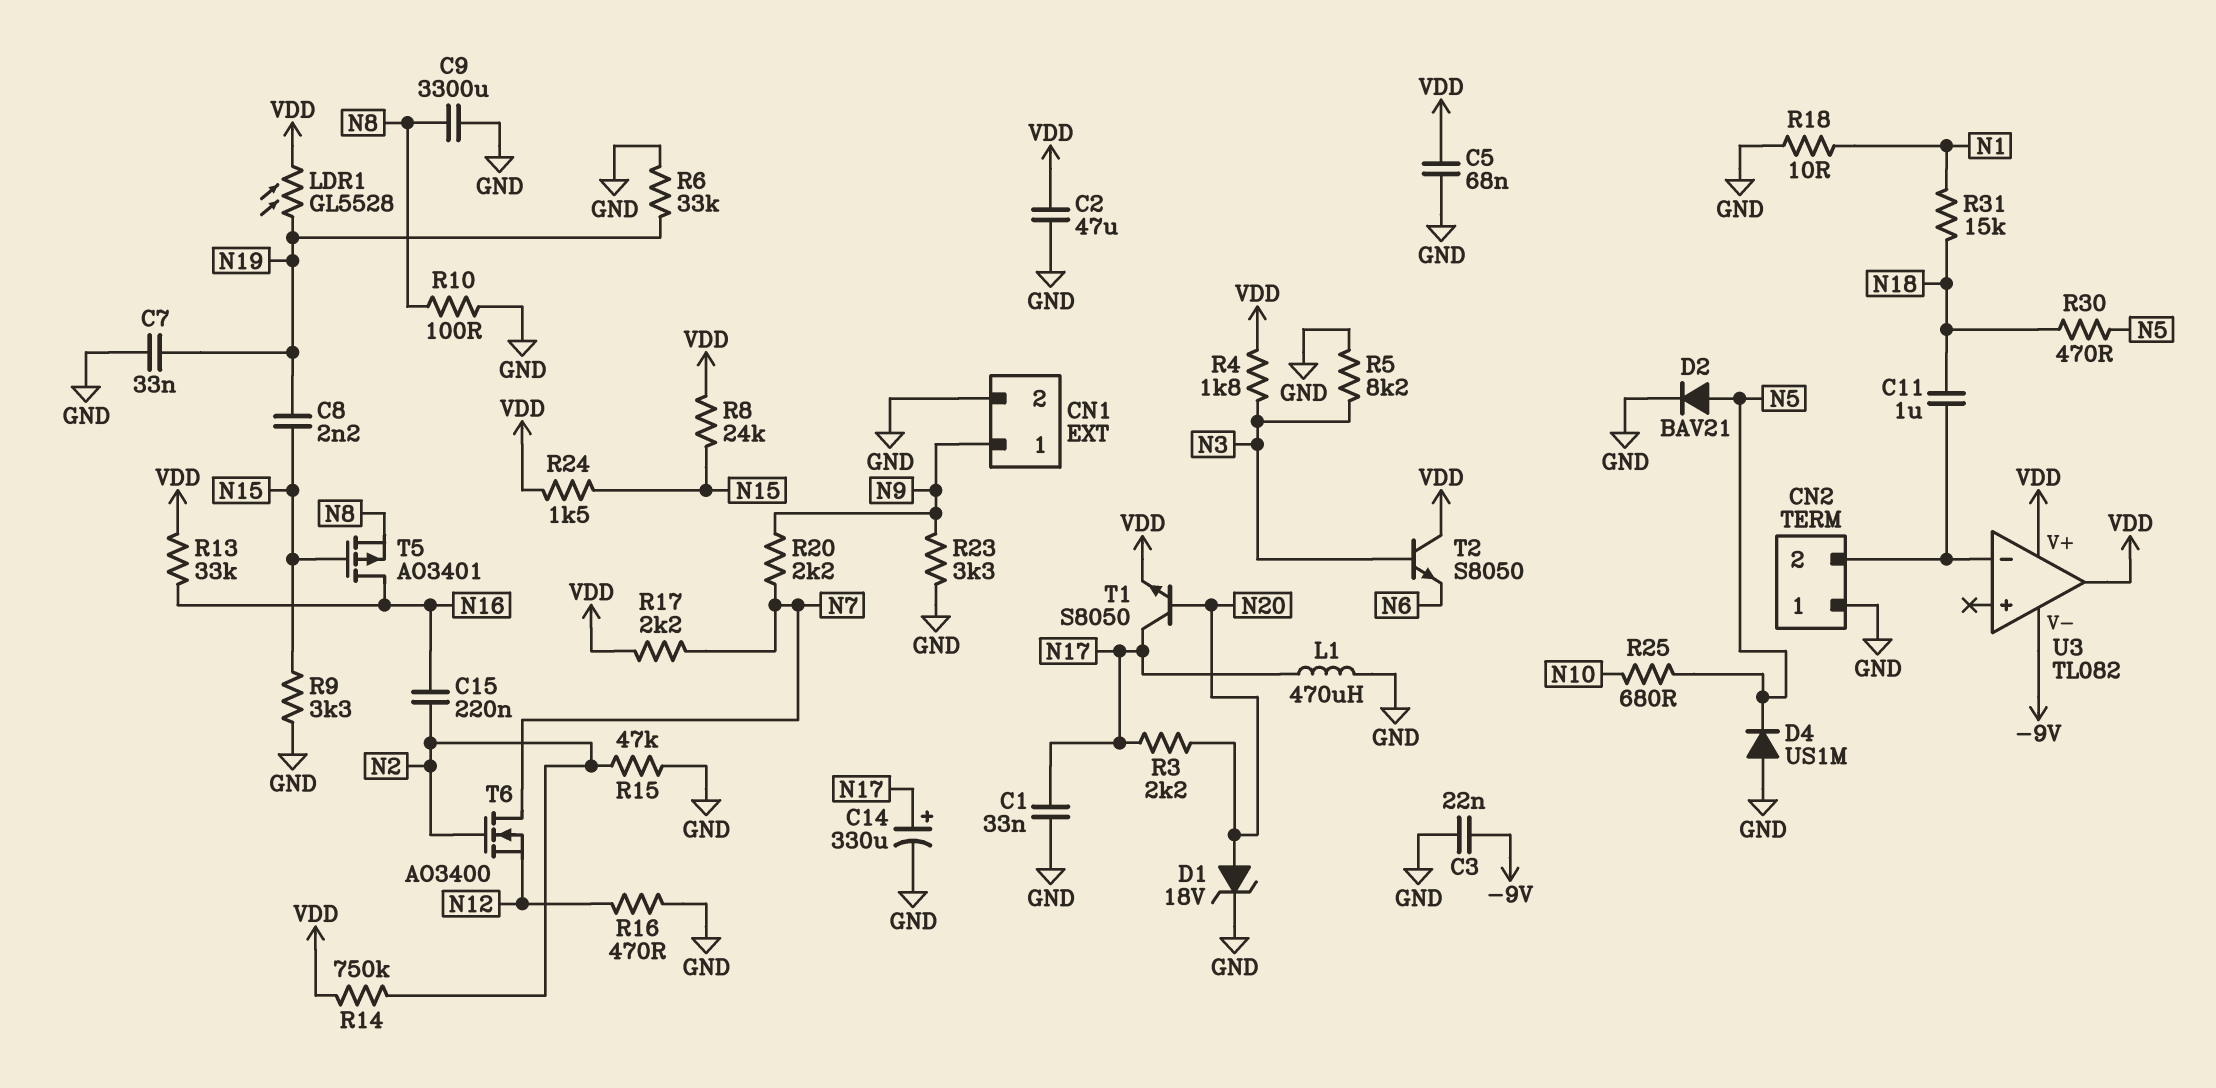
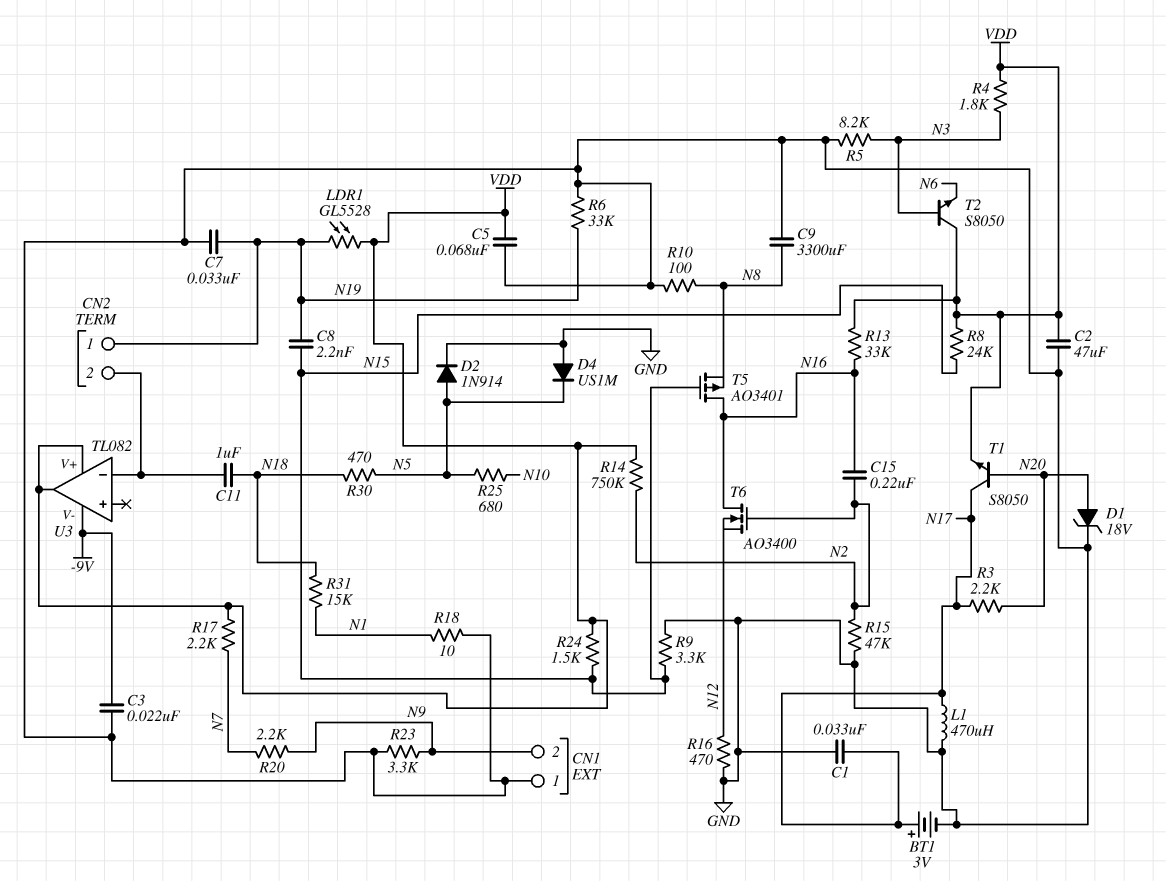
BT1: none -> 3V (plus N17, minus GND)
C14: 330uF (plus N17, minus GND) -> none
CN1 pin 1: N9 -> GND
CN1 pin 2: GND -> N9
CN2 pin 1: GND -> N19
D2: diode BAV21 (A N5, K GND) -> diode 1N914 (A N5, K GND)
T6: NMOS AO3400 (G N2, D N7, S N12) -> NMOS AO3400 (G N2, D N16, S N12)

